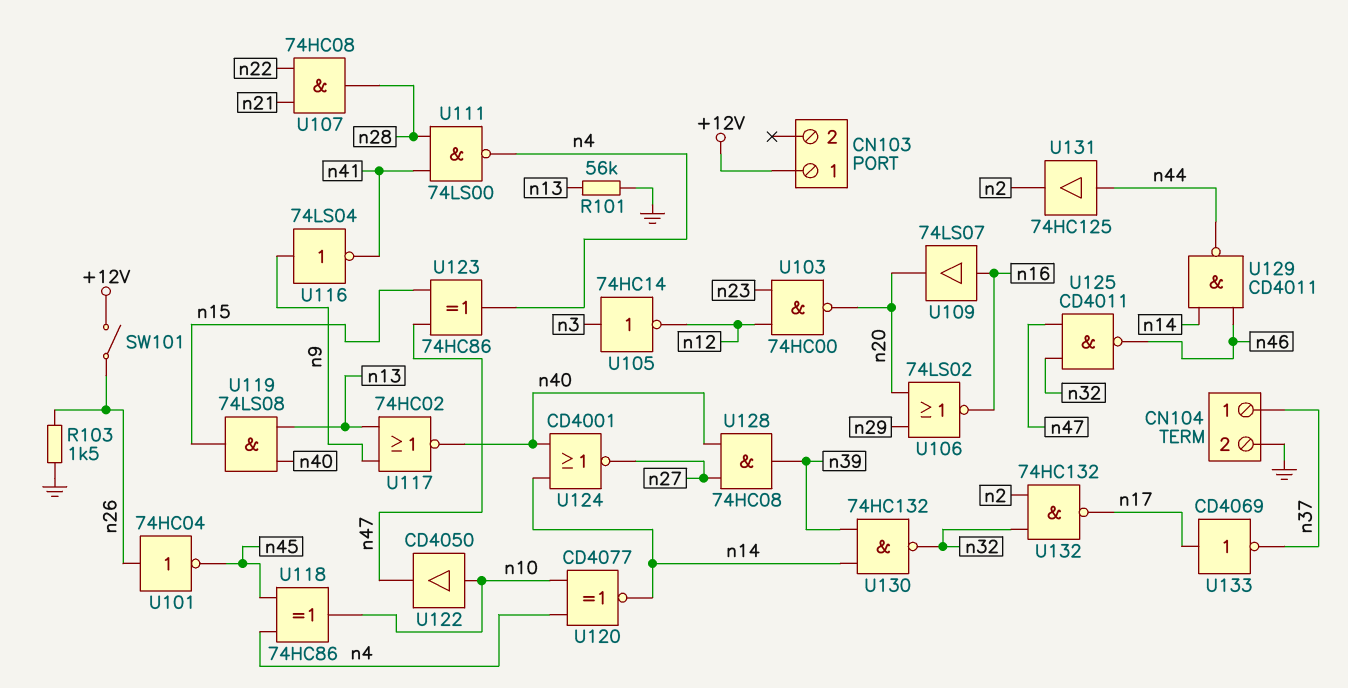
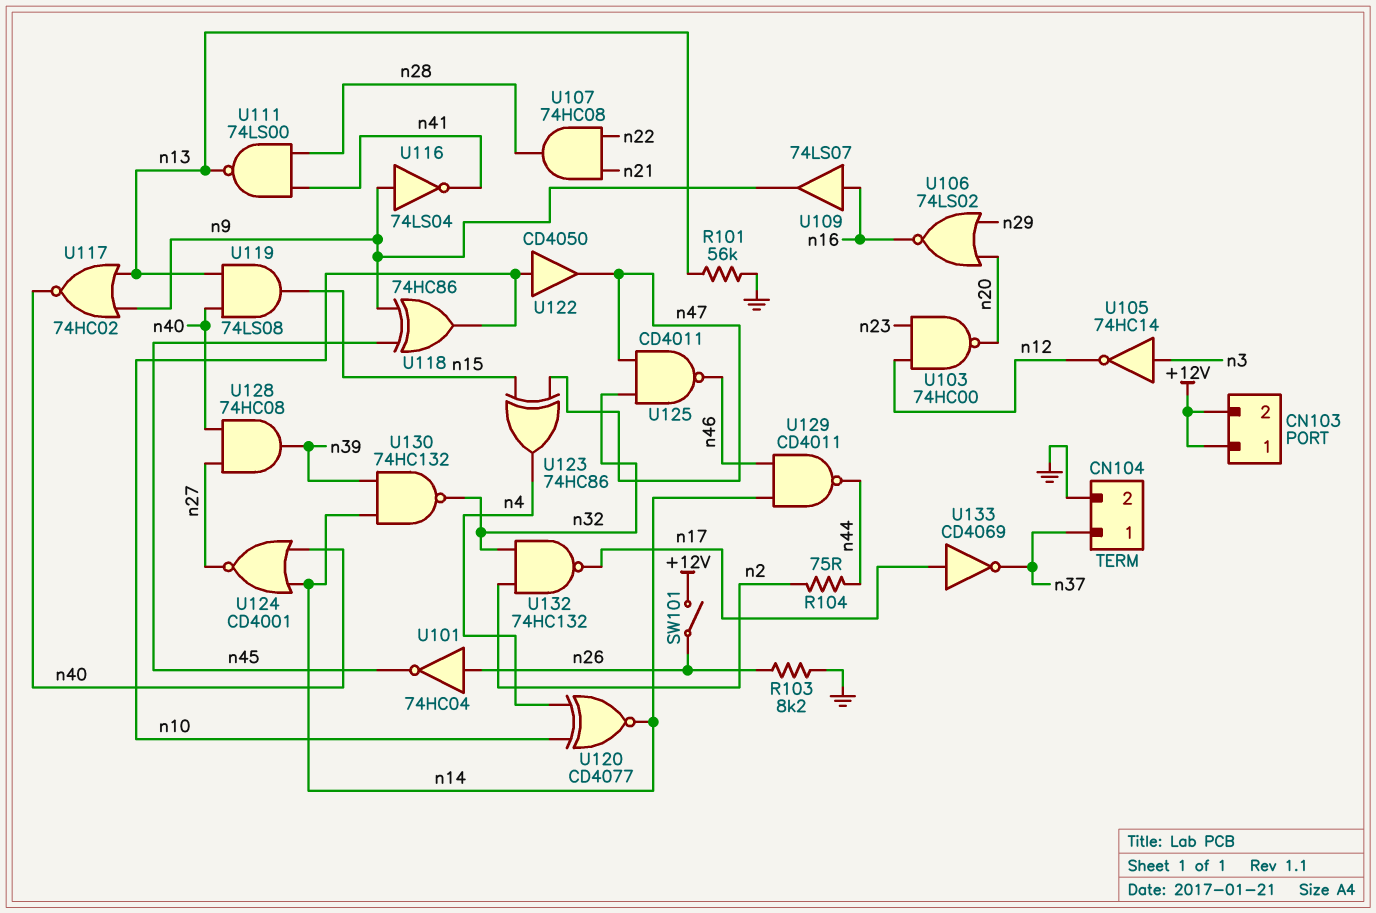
CN103 pin 2: none -> +12V
R103: 1.5k (GND, n26) -> 8.2k (GND, n26)
R104: none -> 75 (n2, n44)
U109: buffer 74LS07 (in n16, out n20) -> buffer 74LS07 (in n16, out n9)
U111: NAND 74LS00 (in n28, in n41, out n4) -> NAND 74LS00 (in n28, in n41, out n13)
U118: XOR 74HC86 (in n4, in n45, out n10) -> XOR 74HC86 (in n9, in n45, out n10)
U131: buffer 74HC125 (in n44, out n2) -> none

